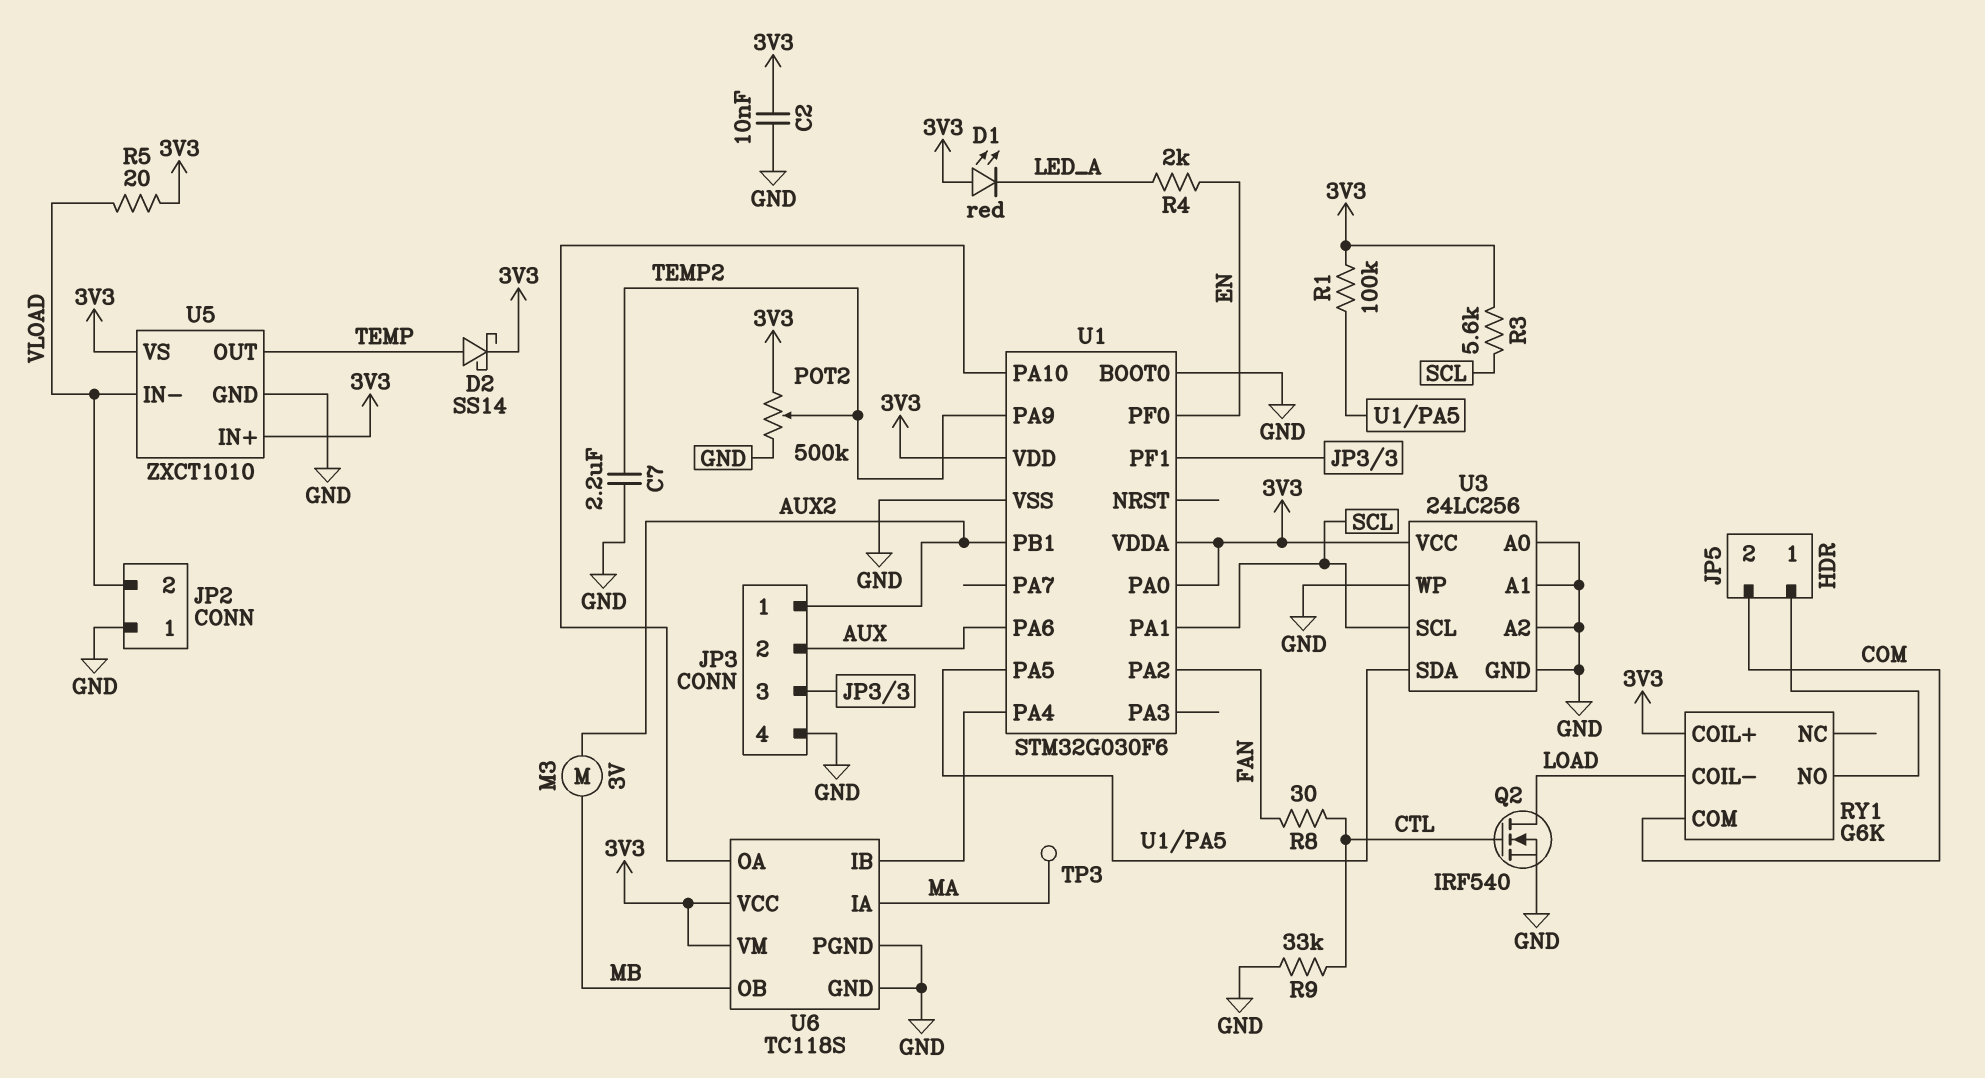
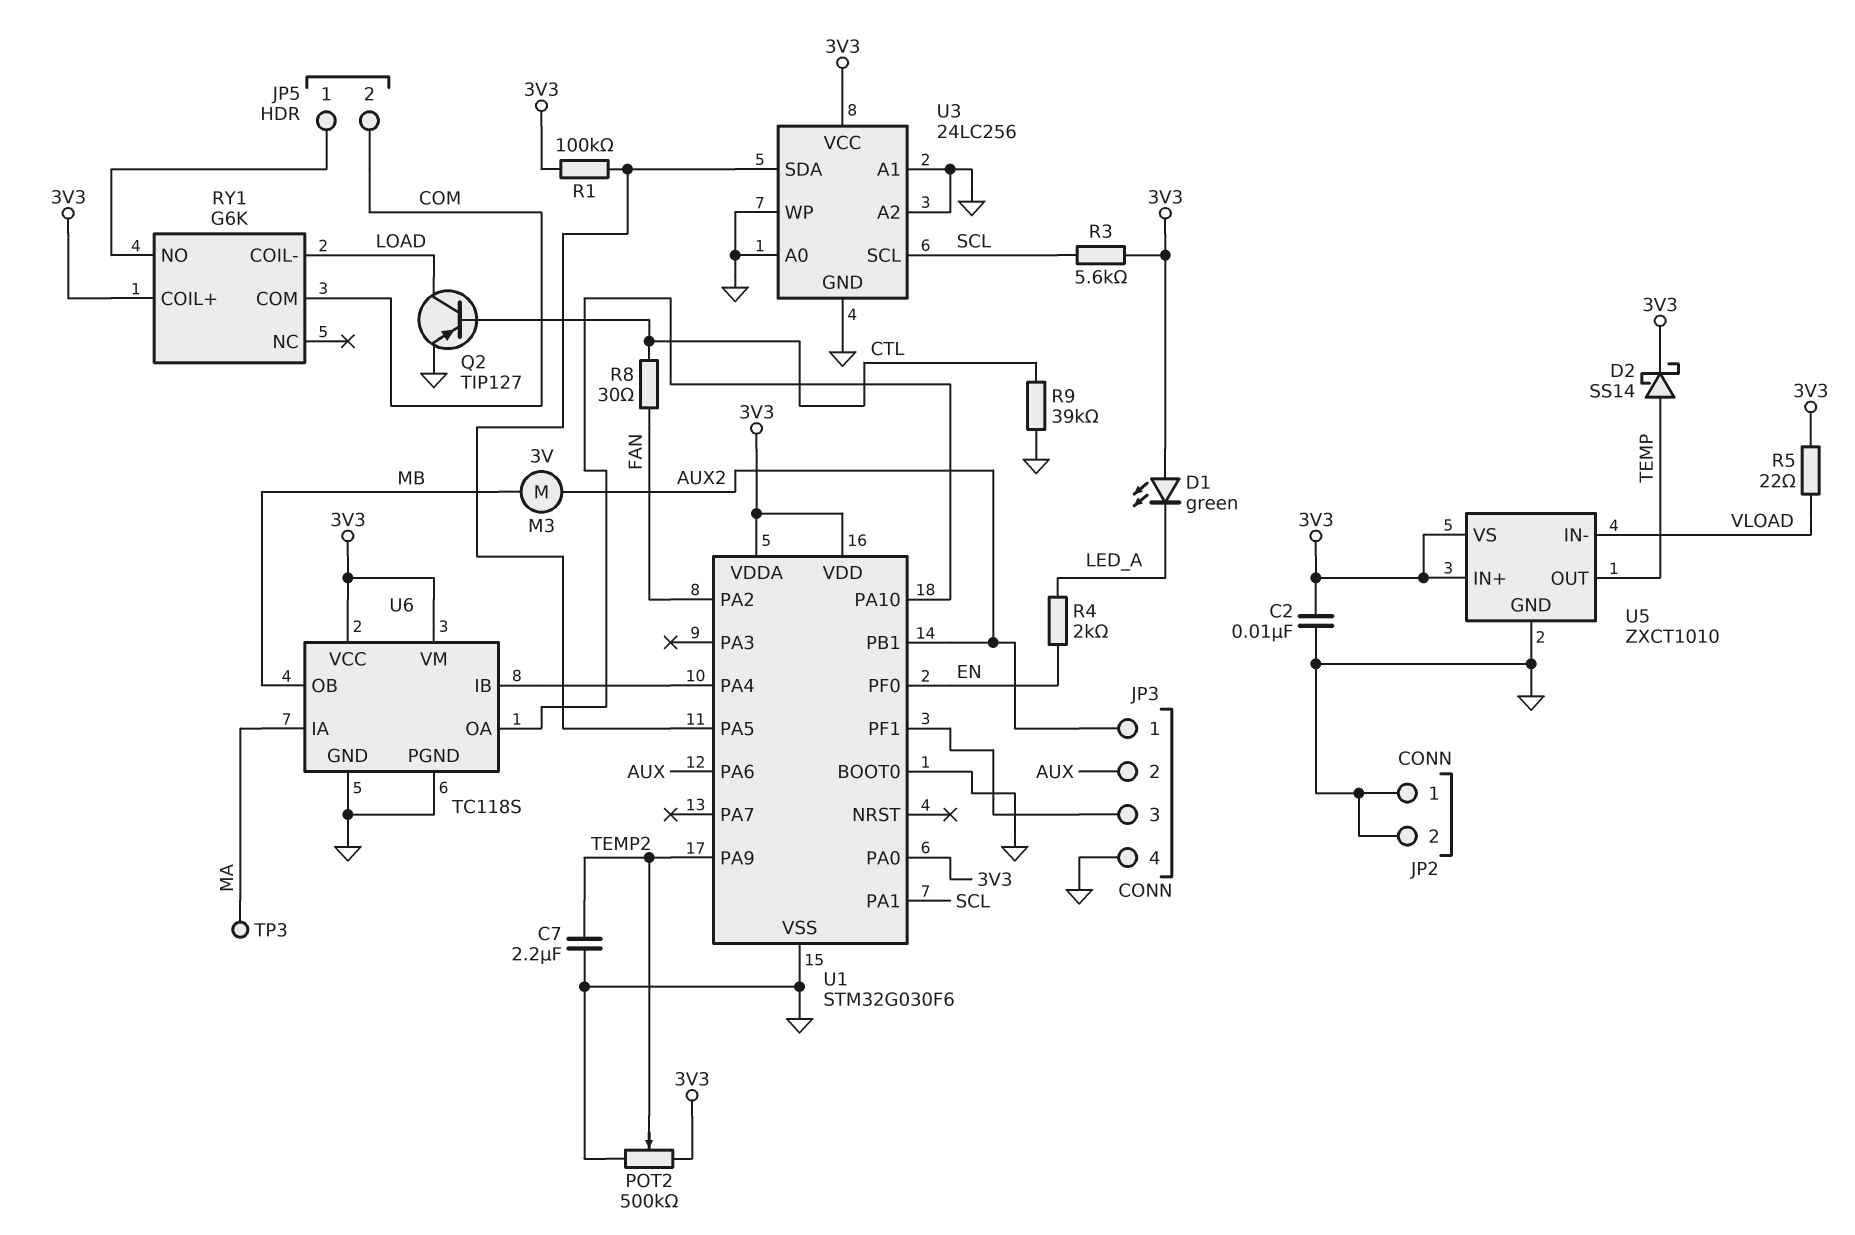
D1: LED red (A 3V3, K LED_A) -> LED green (A 3V3, K LED_A)
JP2 pin 2: VLOAD -> GND
Q2: NMOS IRF540 (G CTL, D LOAD, S GND) -> PNP TIP127 (B CTL, C LOAD, E GND)
R5: 20 (3V3, VLOAD) -> 22 (3V3, VLOAD)
R9: 33k (CTL, GND) -> 39k (CTL, GND)

